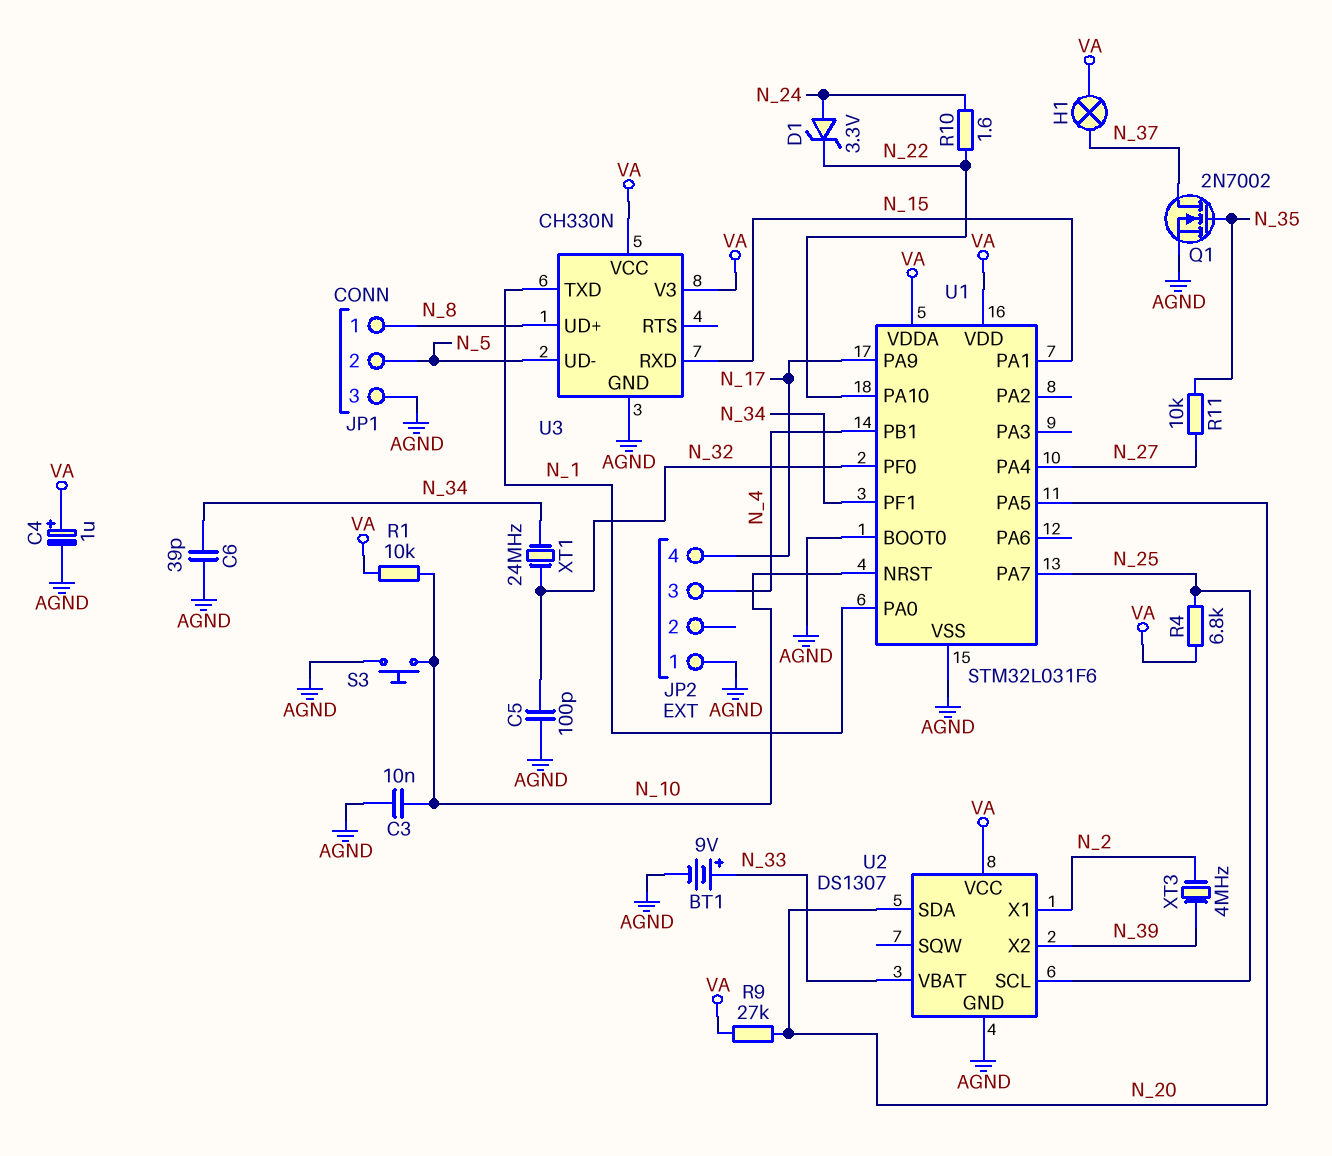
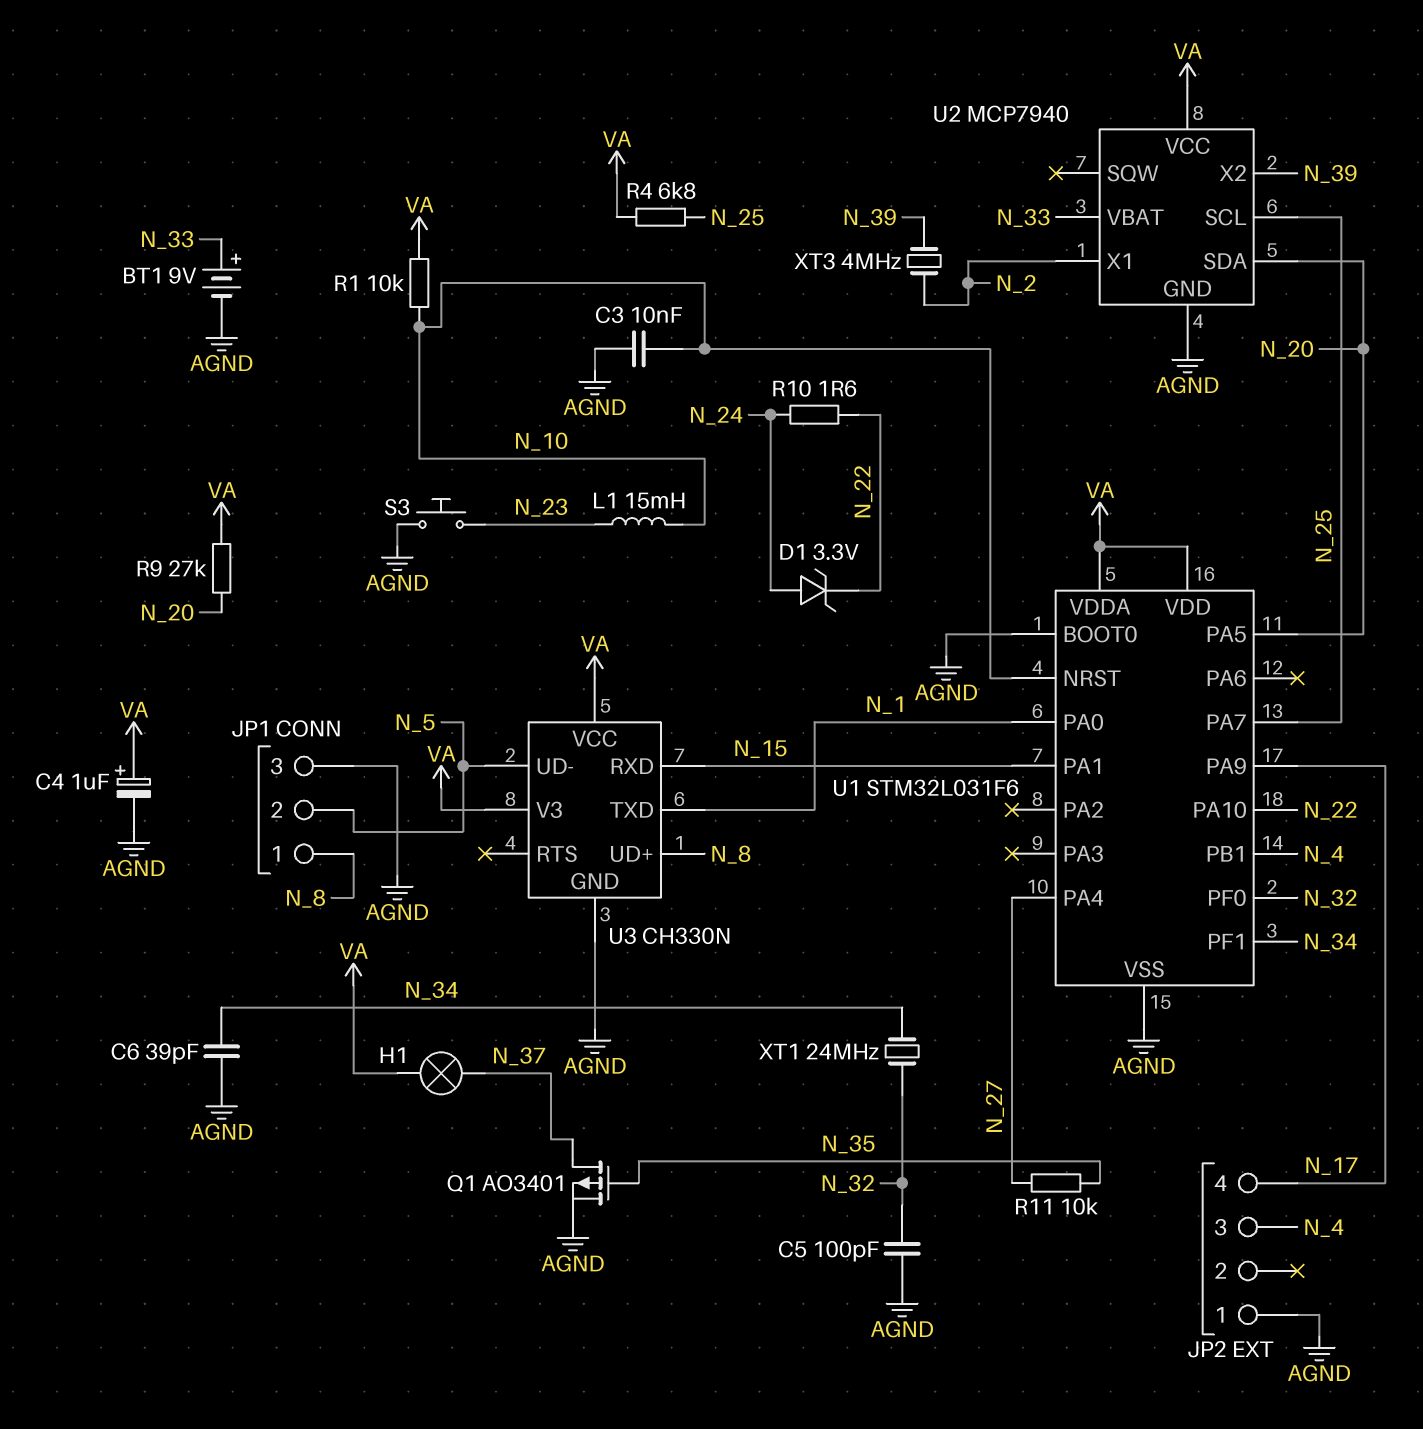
L1: none -> 15mH (N_10, N_23)
Q1: NMOS 2N7002 (G N_35, D N_37, S AGND) -> PMOS AO3401 (G N_35, D N_37, S AGND)
S3: button (AGND, N_10) -> button (AGND, N_23)
U2: DS1307 -> MCP7940

